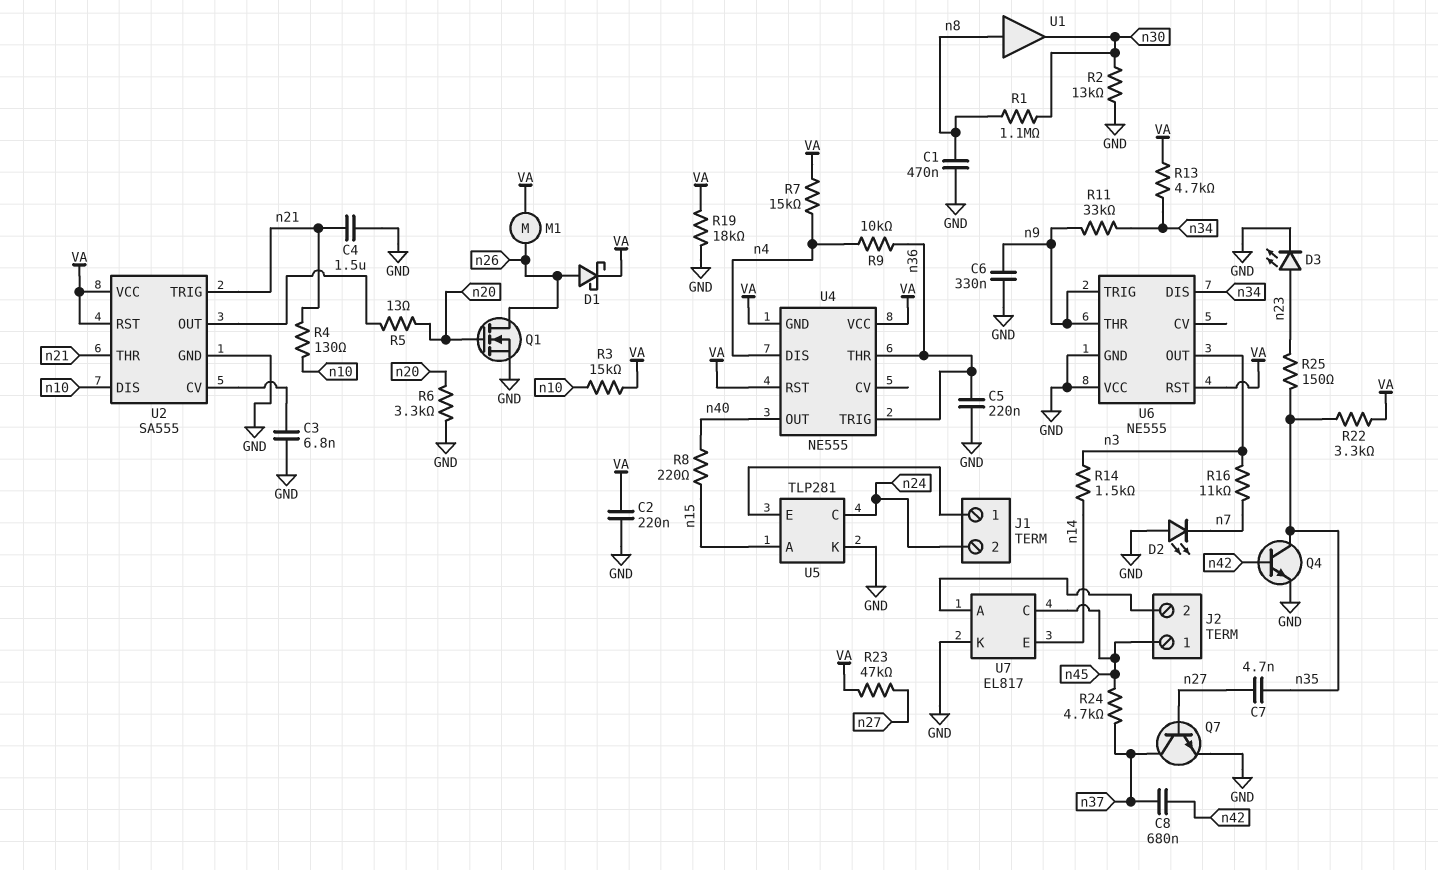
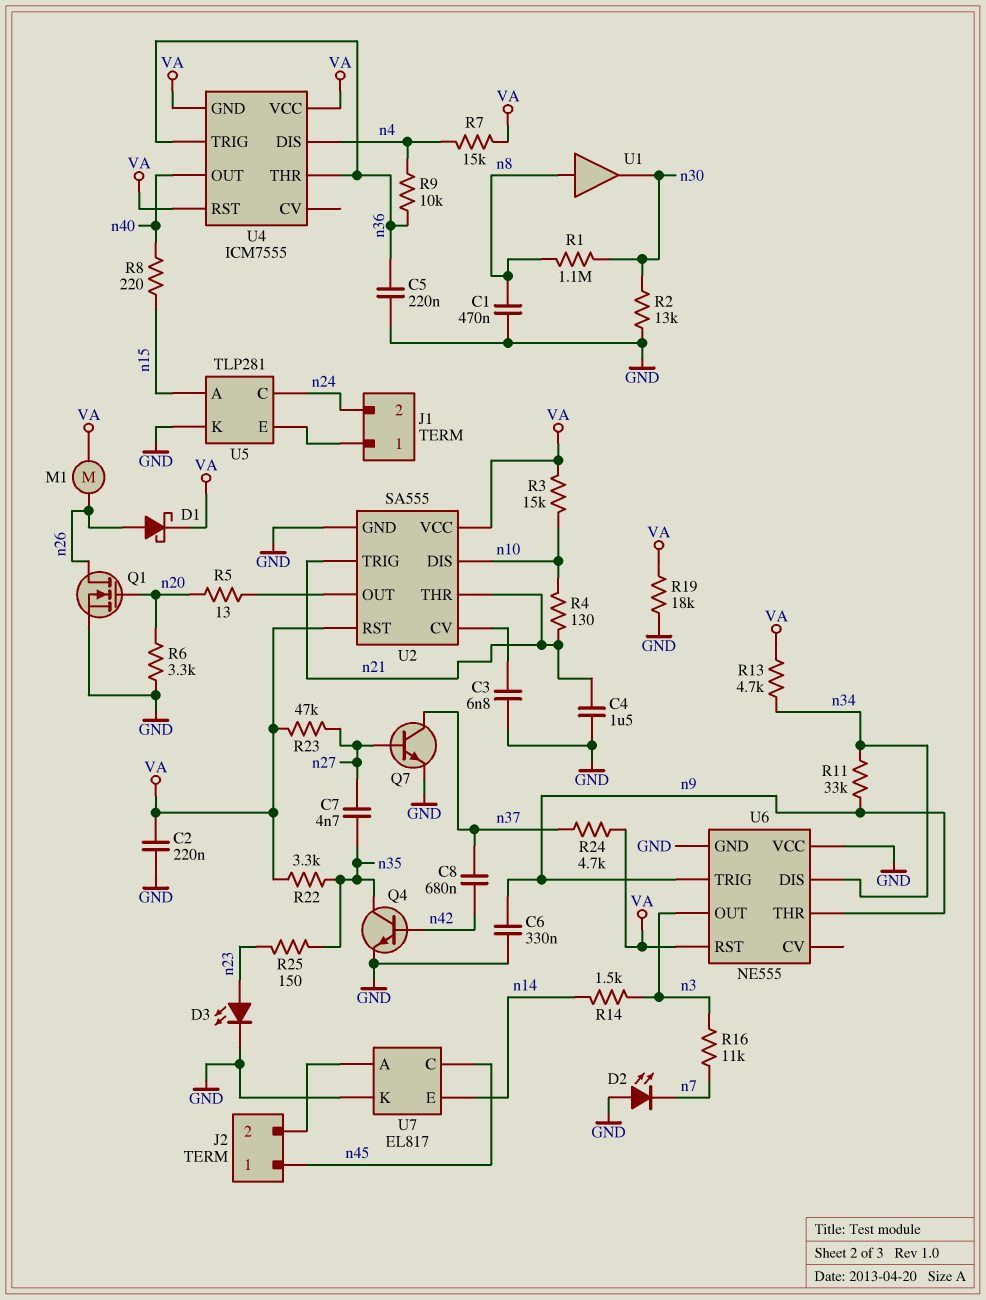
R24: 4.7k (n37, n45) -> 4.7k (VA, n37)
U4: NE555 -> ICM7555

